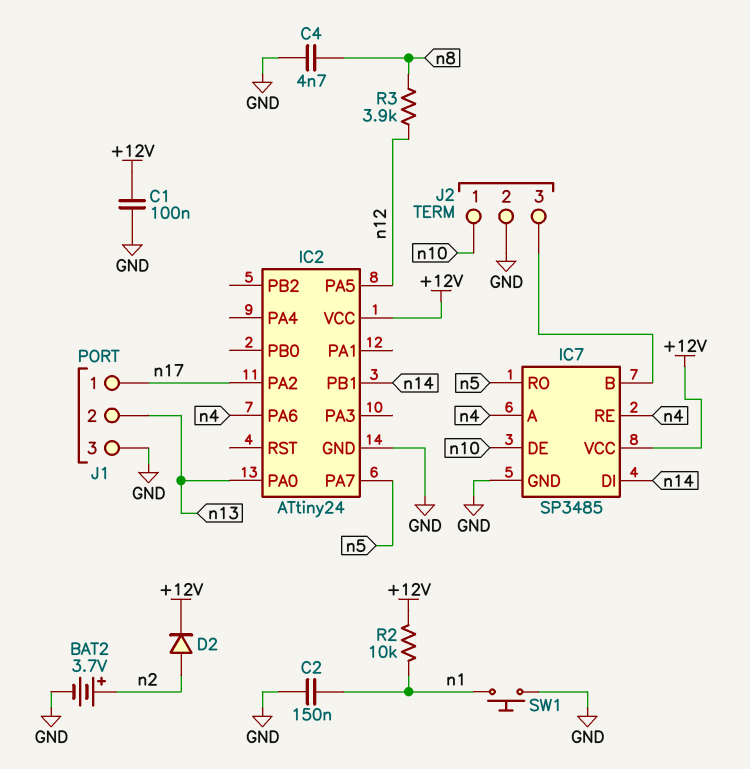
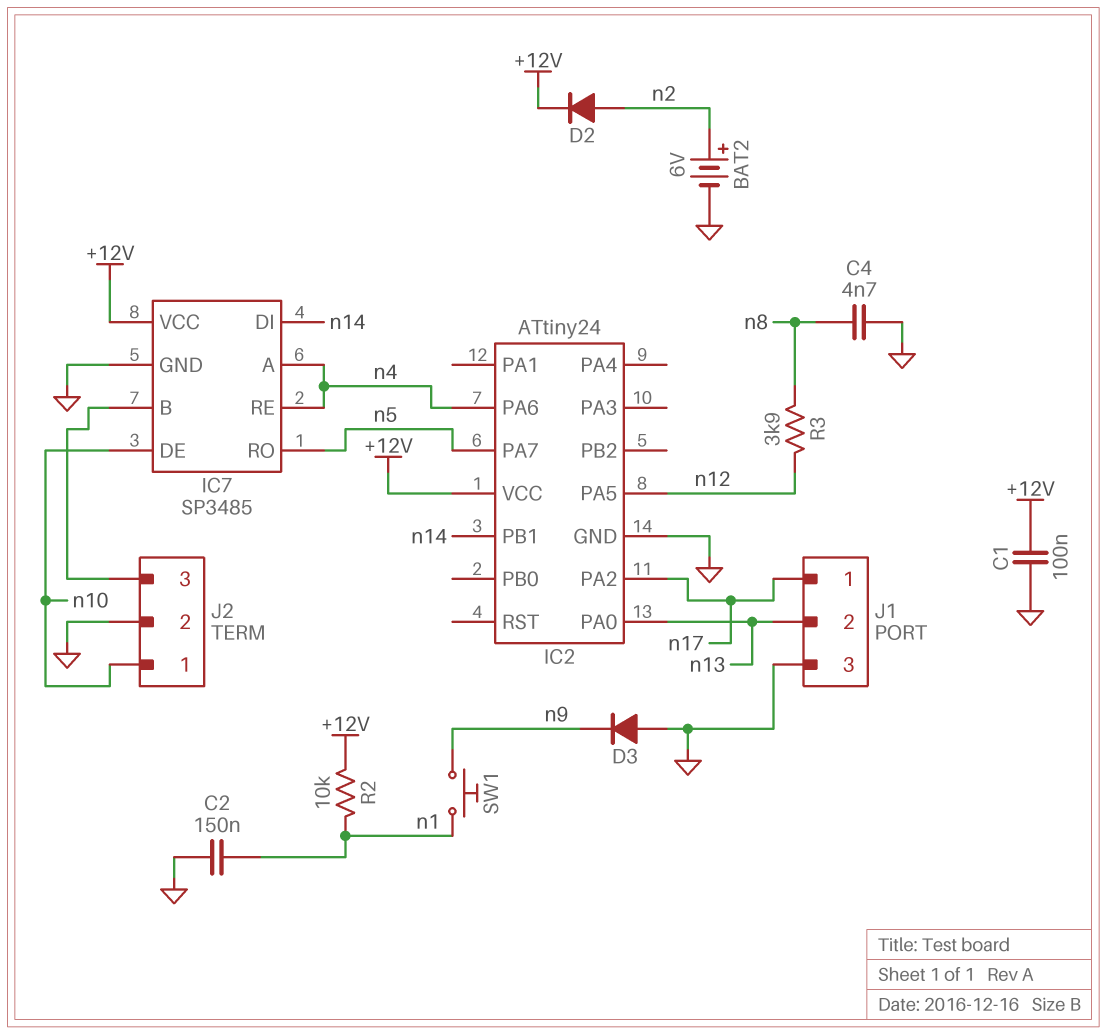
BAT2: 3.7V (plus n2, minus GND) -> 6V (plus n2, minus GND)
D3: none -> diode (A GND, K n9)
SW1: button (GND, n1) -> button (n1, n9)

